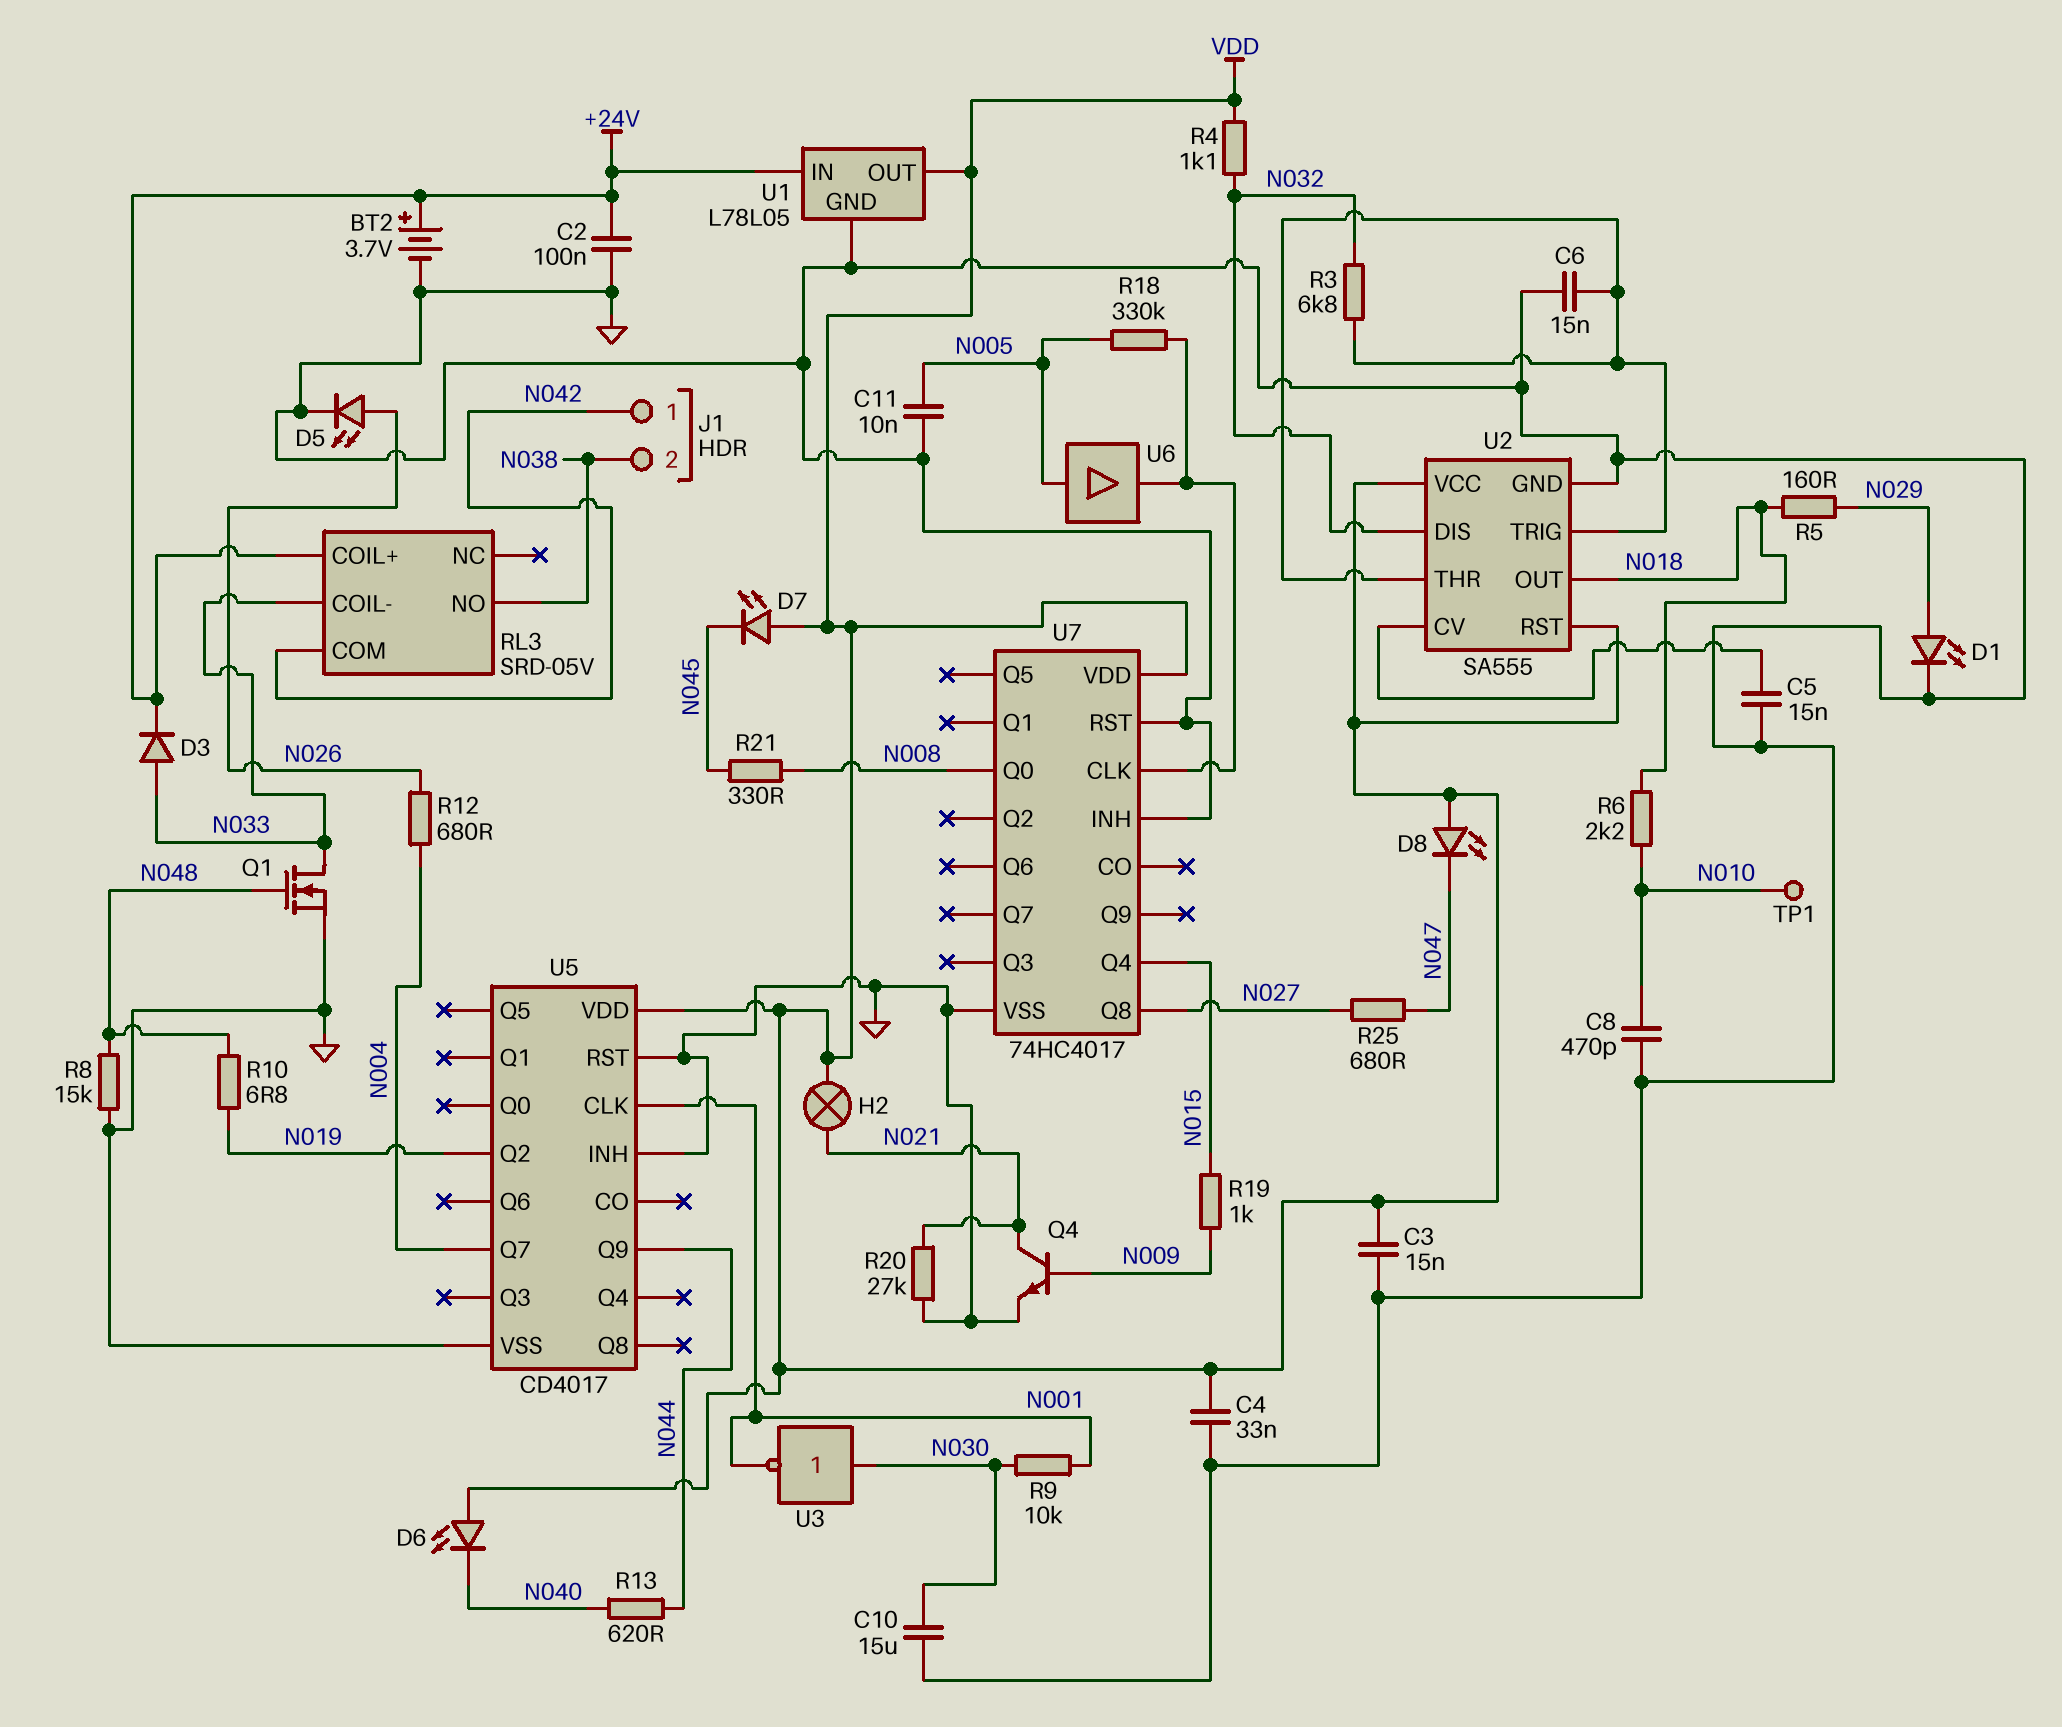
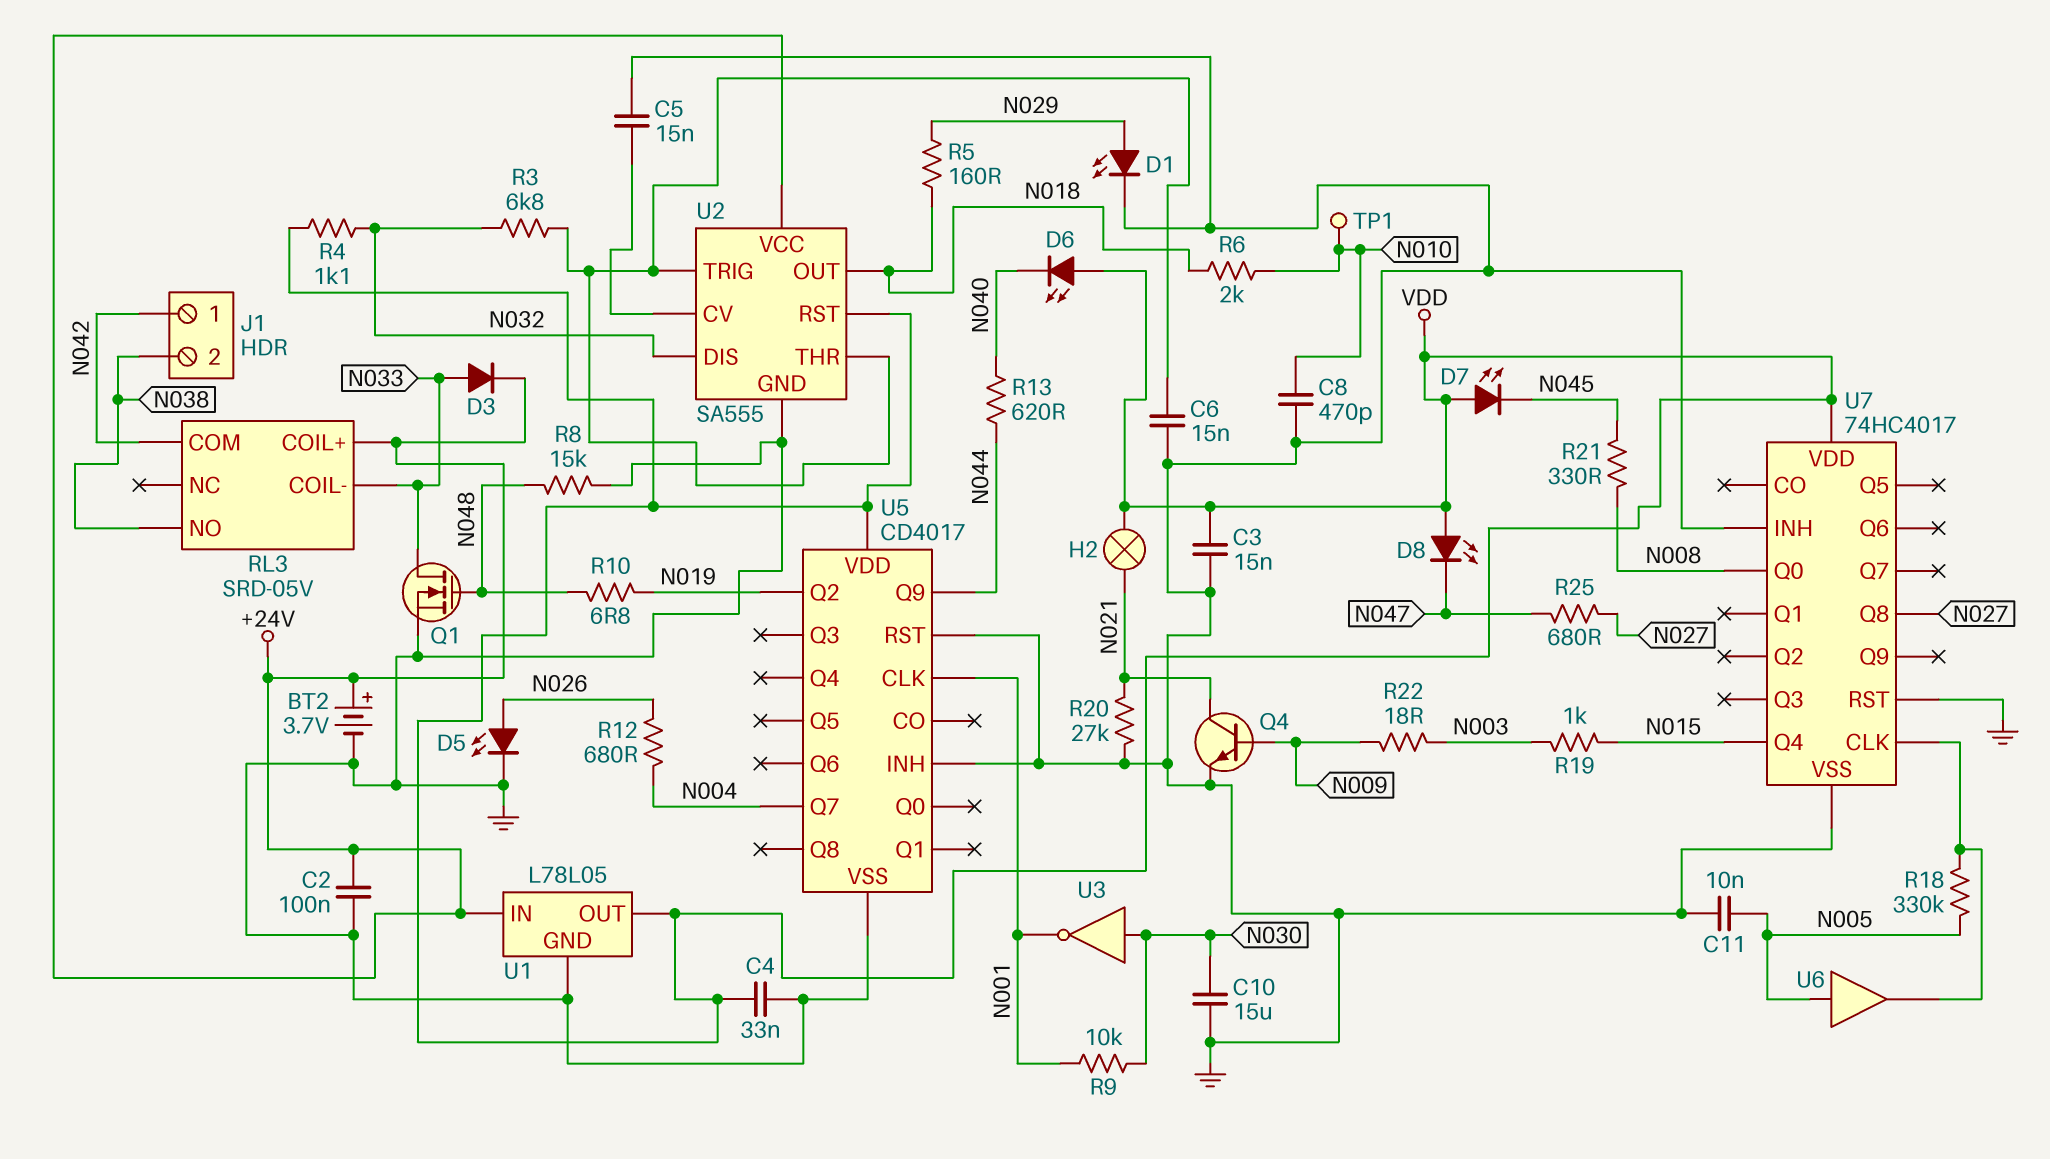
R6: 2.2k (N010, N018) -> 2k (N010, N018)
R19: 1k (N009, N015) -> 1k (N003, N015)
R22: none -> 18 (N003, N009)
U2 pin VCC: VDD -> +24V

